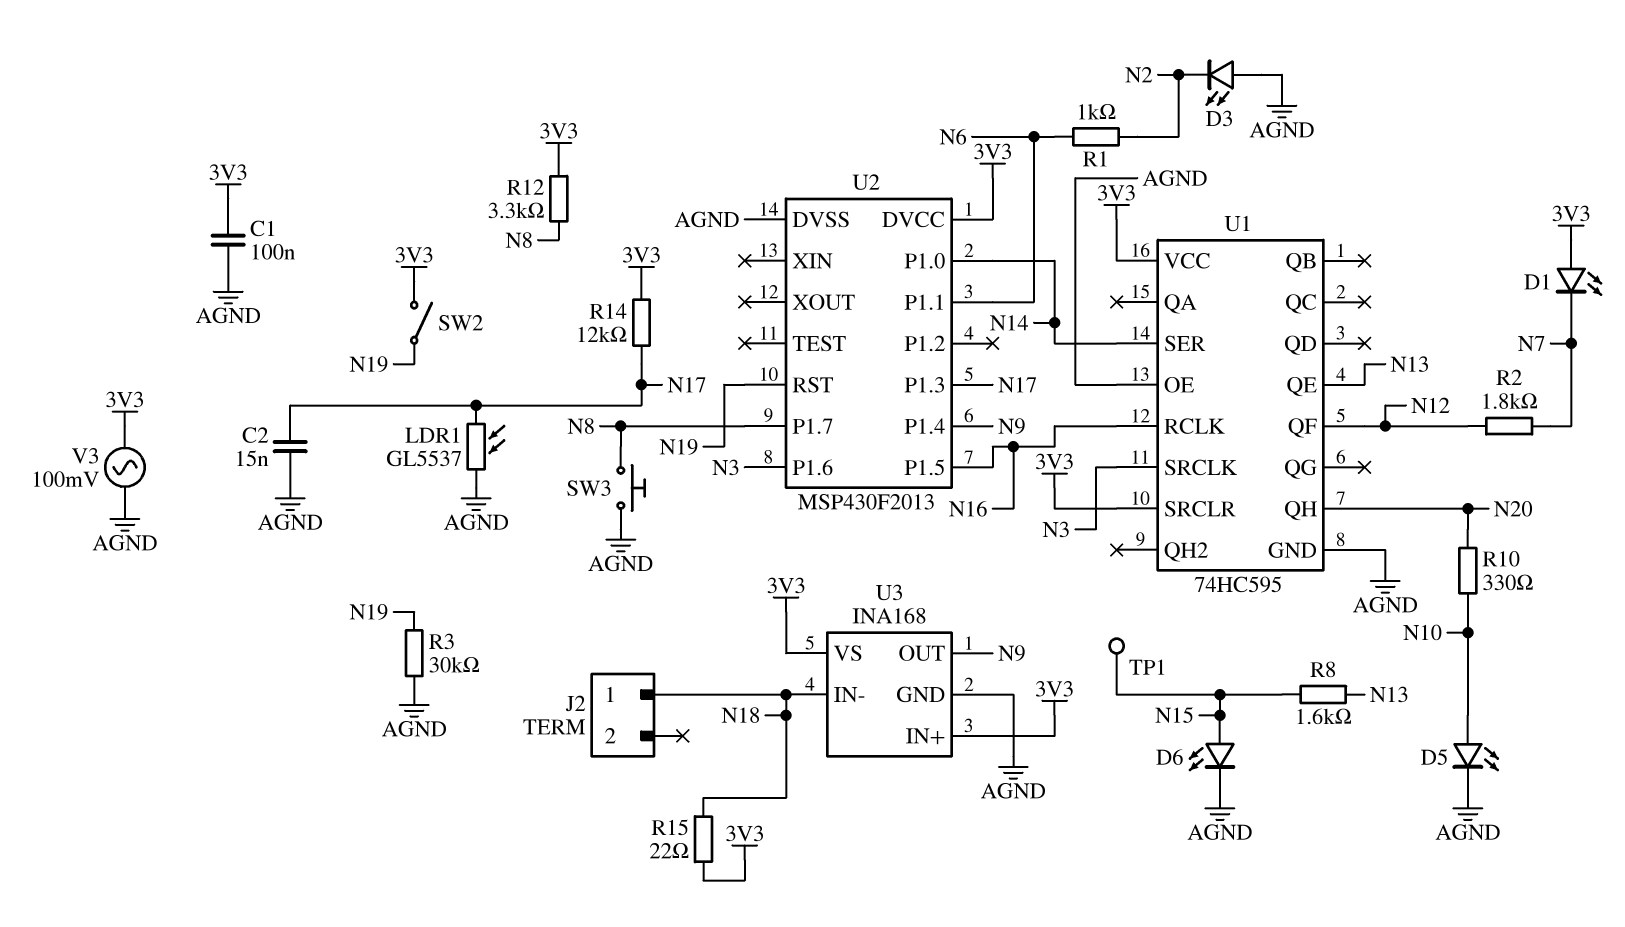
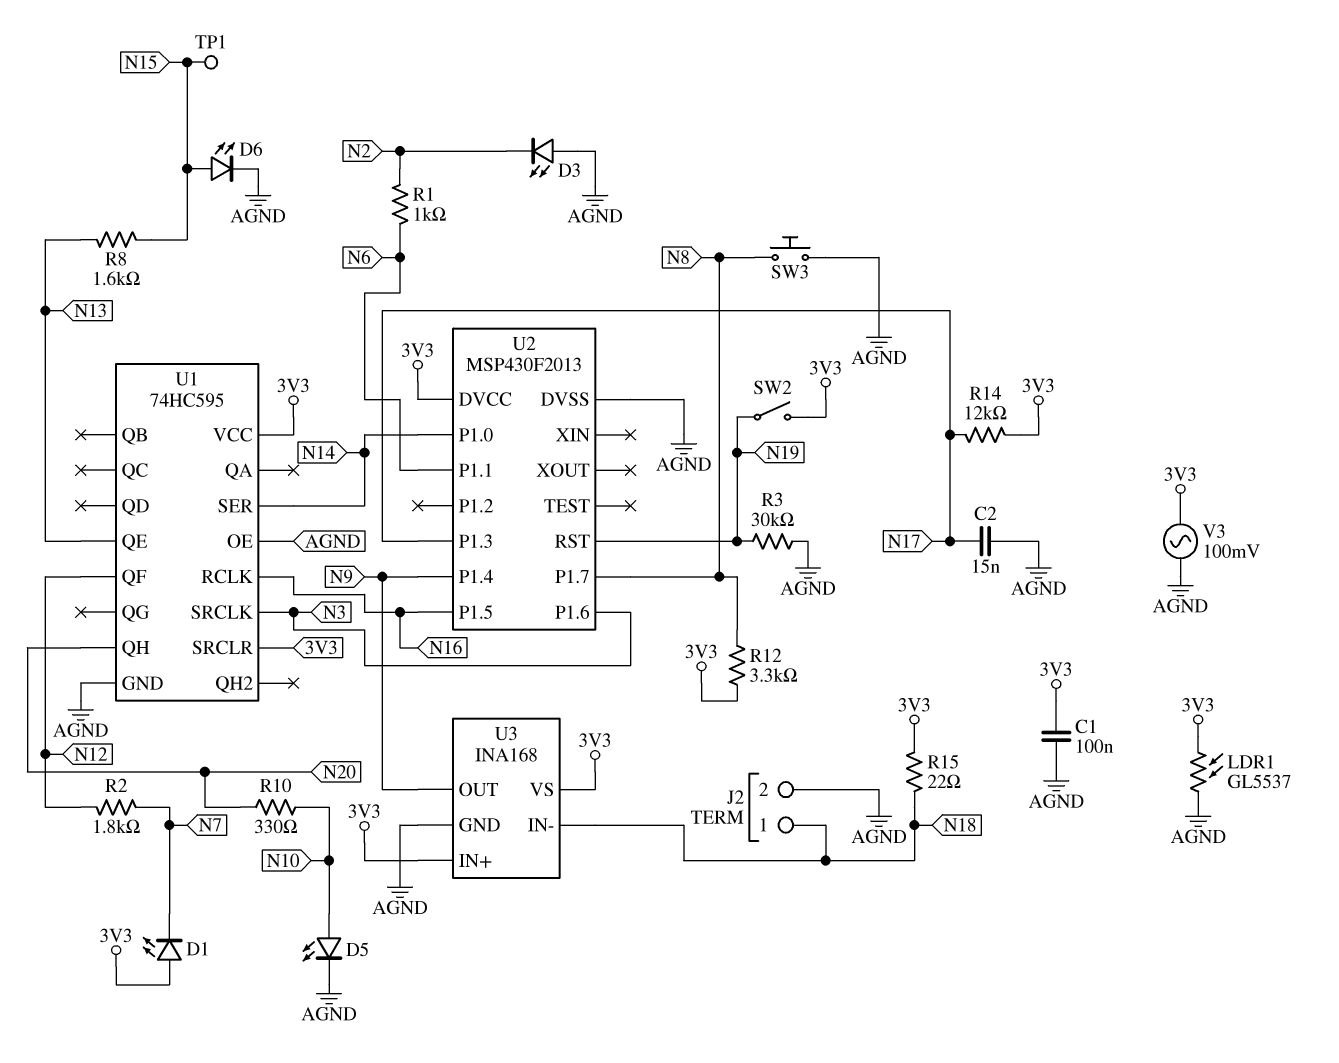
J2 pin 2: none -> AGND
LDR1: GL5537 (AGND, N17) -> GL5537 (3V3, AGND)

